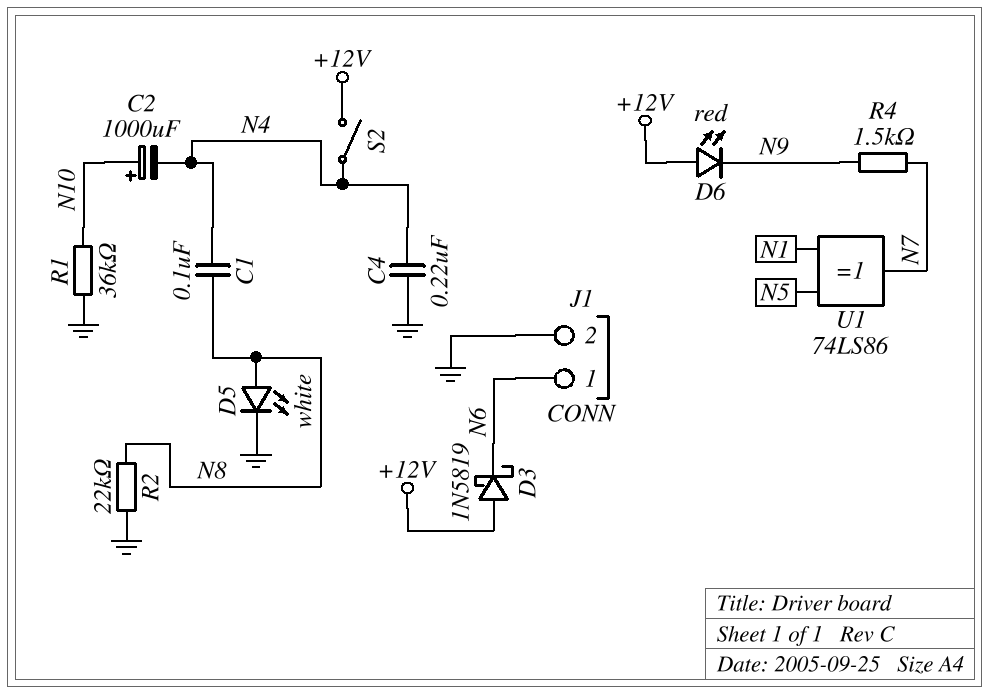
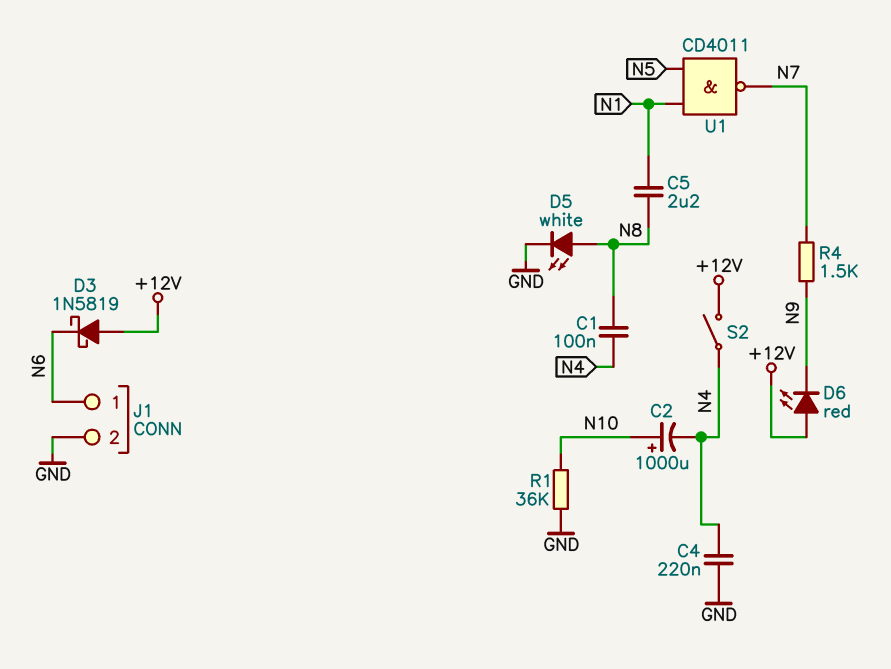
C5: none -> 2.2uF (N1, N8)
R2: 22k (GND, N8) -> none
U1: XOR 74LS86 (in N1, in N5, out N7) -> NAND CD4011 (in N1, in N5, out N7)

